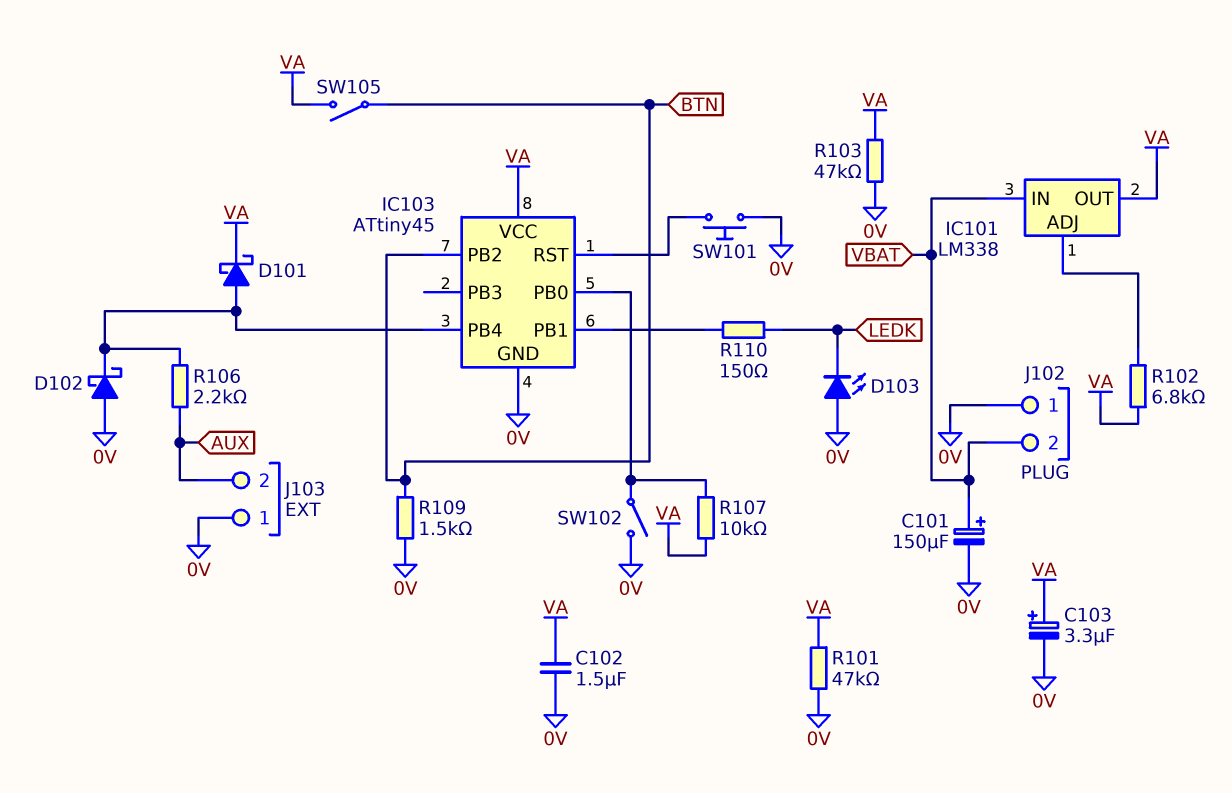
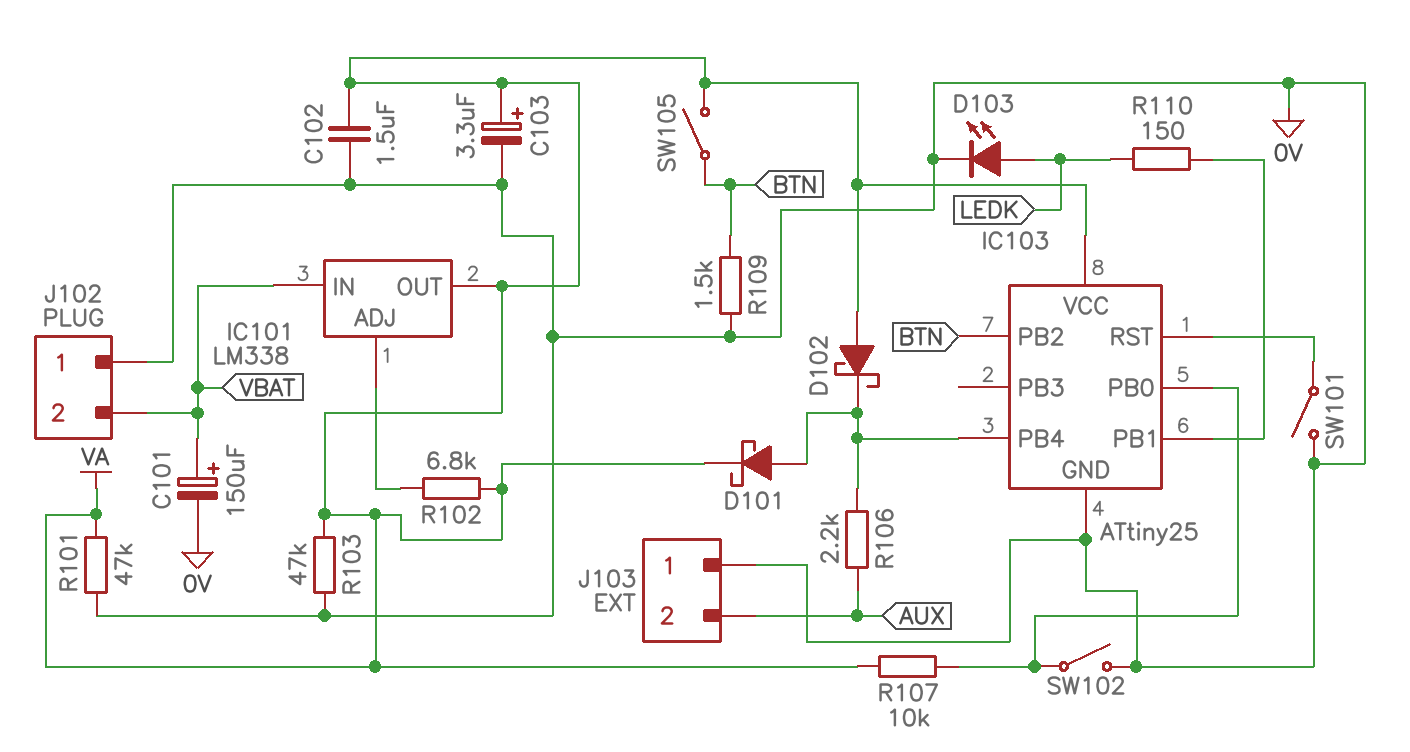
D102: schottky (A 0V, K IC103/PB4) -> schottky (A VA, K IC103/PB4)
D103: LED (A 0V, K LEDK) -> LED (A LEDK, K 0V)
IC103: ATtiny45 -> ATtiny25
SW101: button (0V, IC103/RST) -> switch (0V, IC103/RST)

